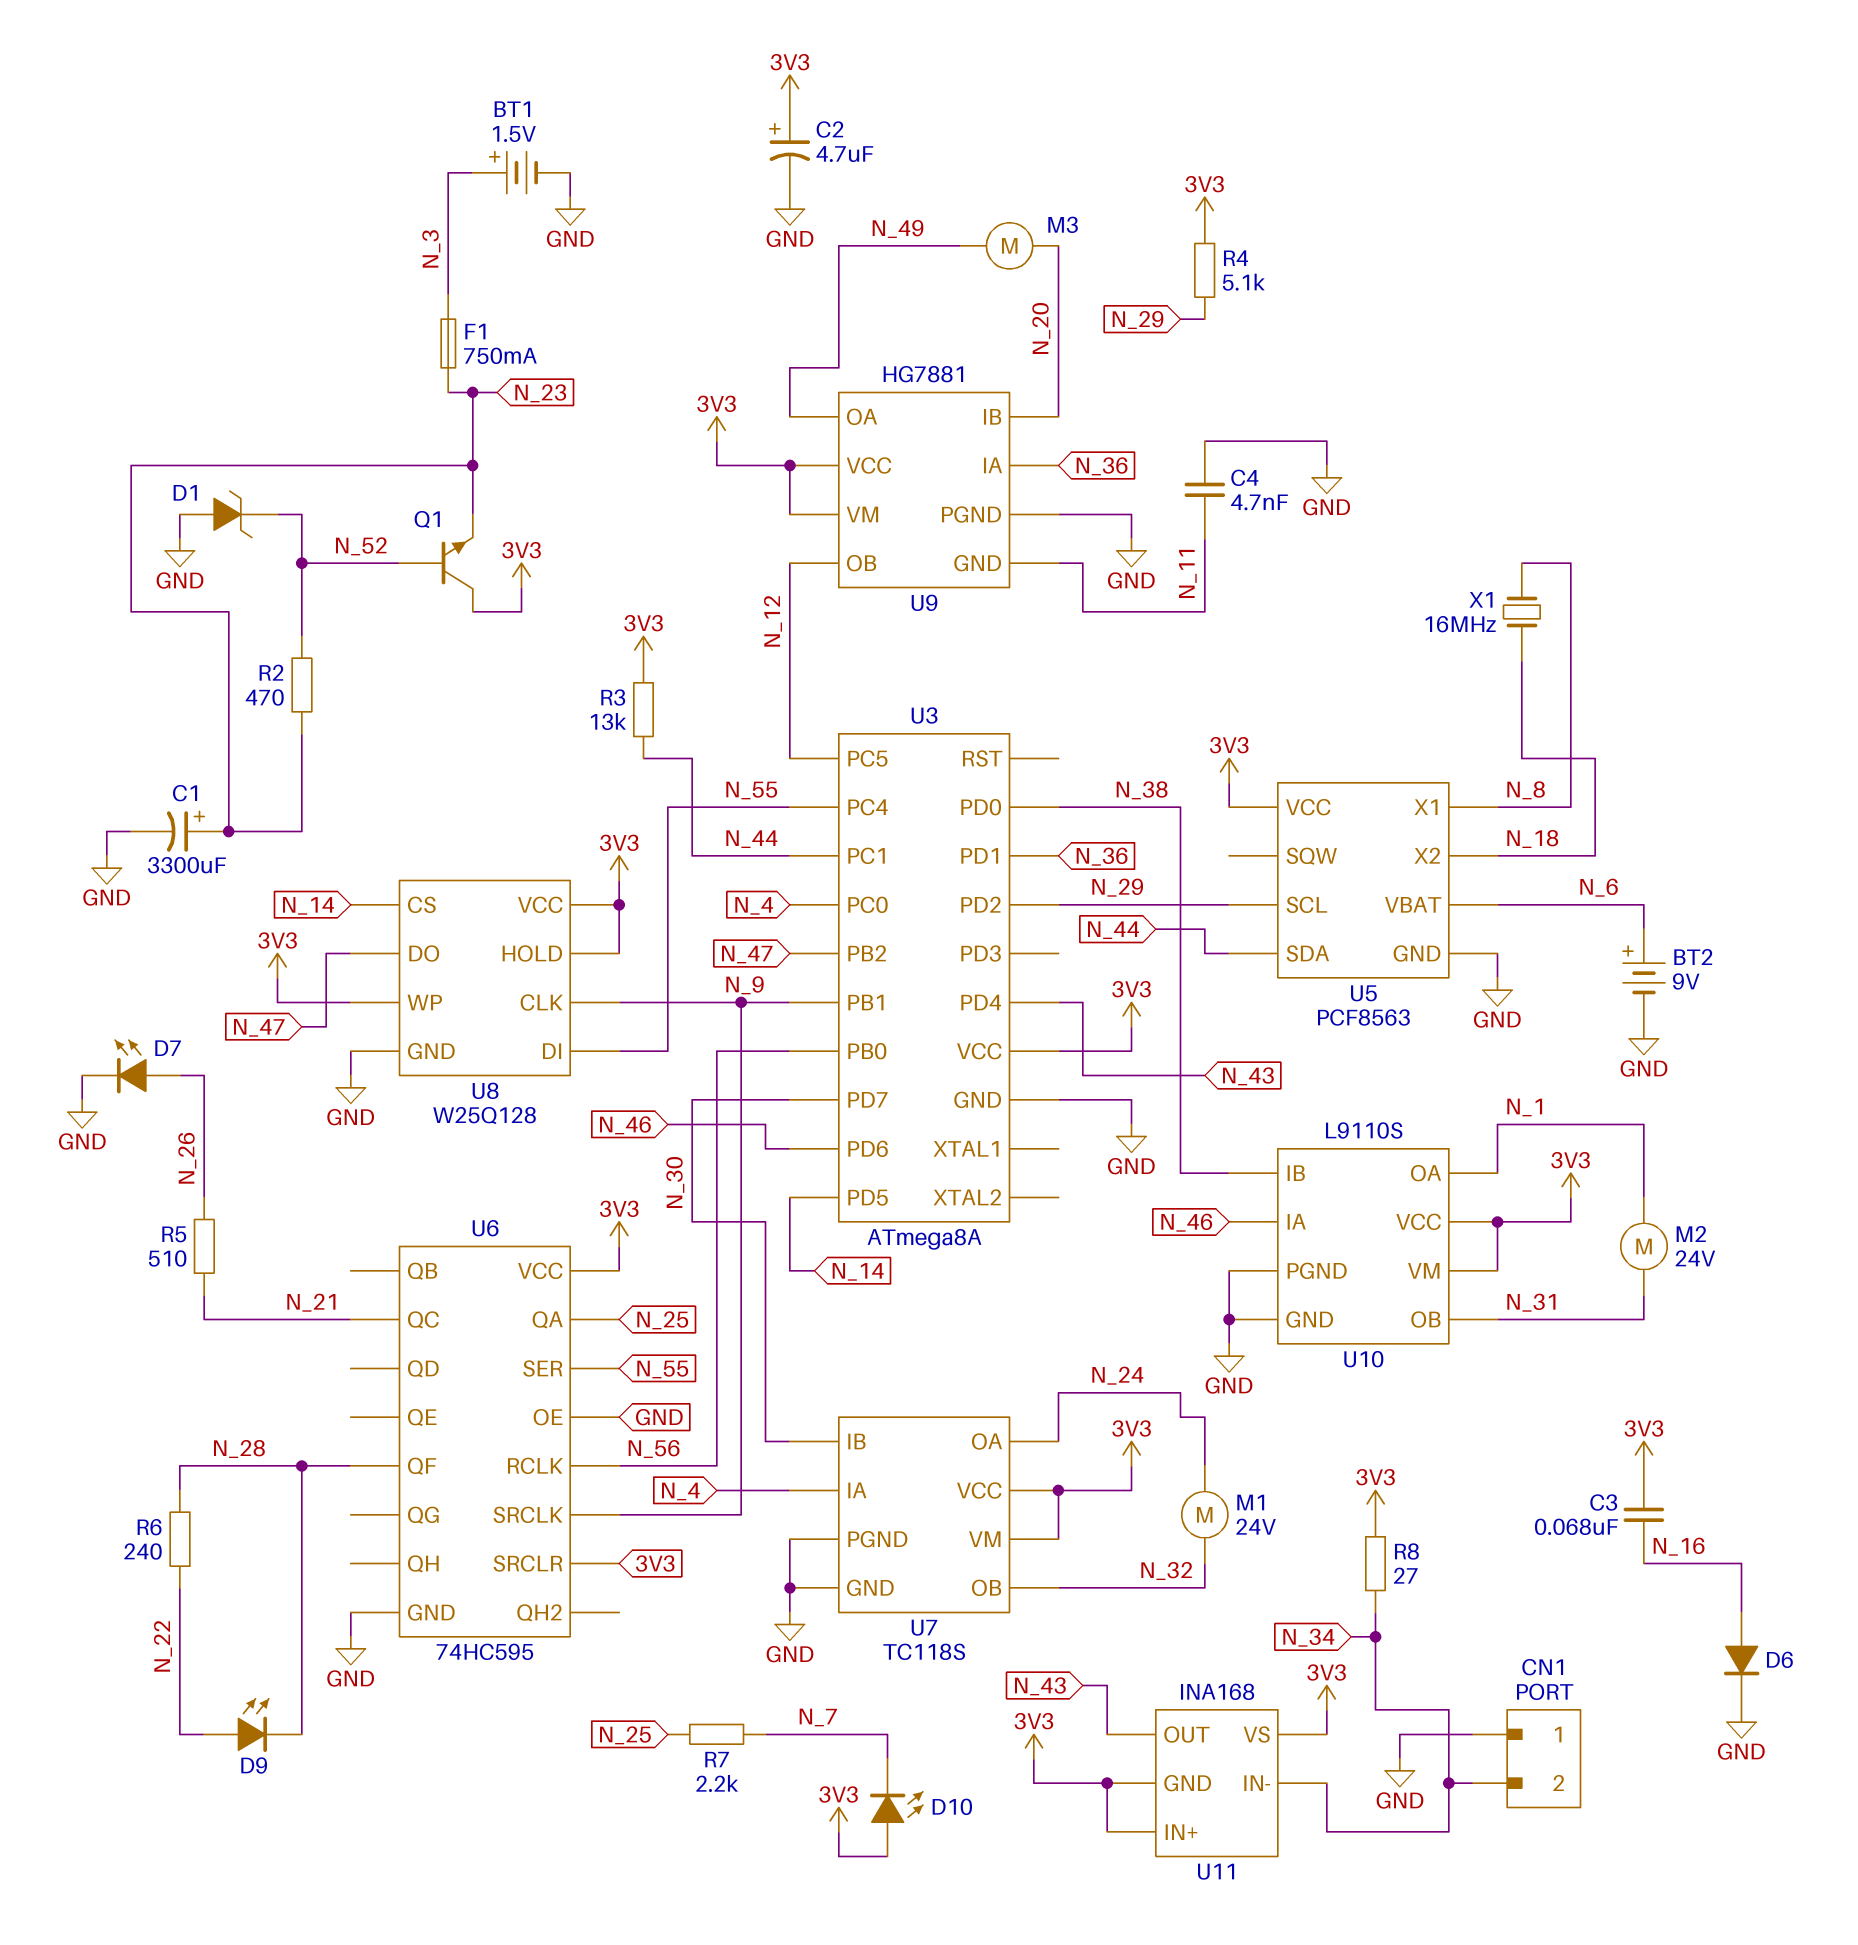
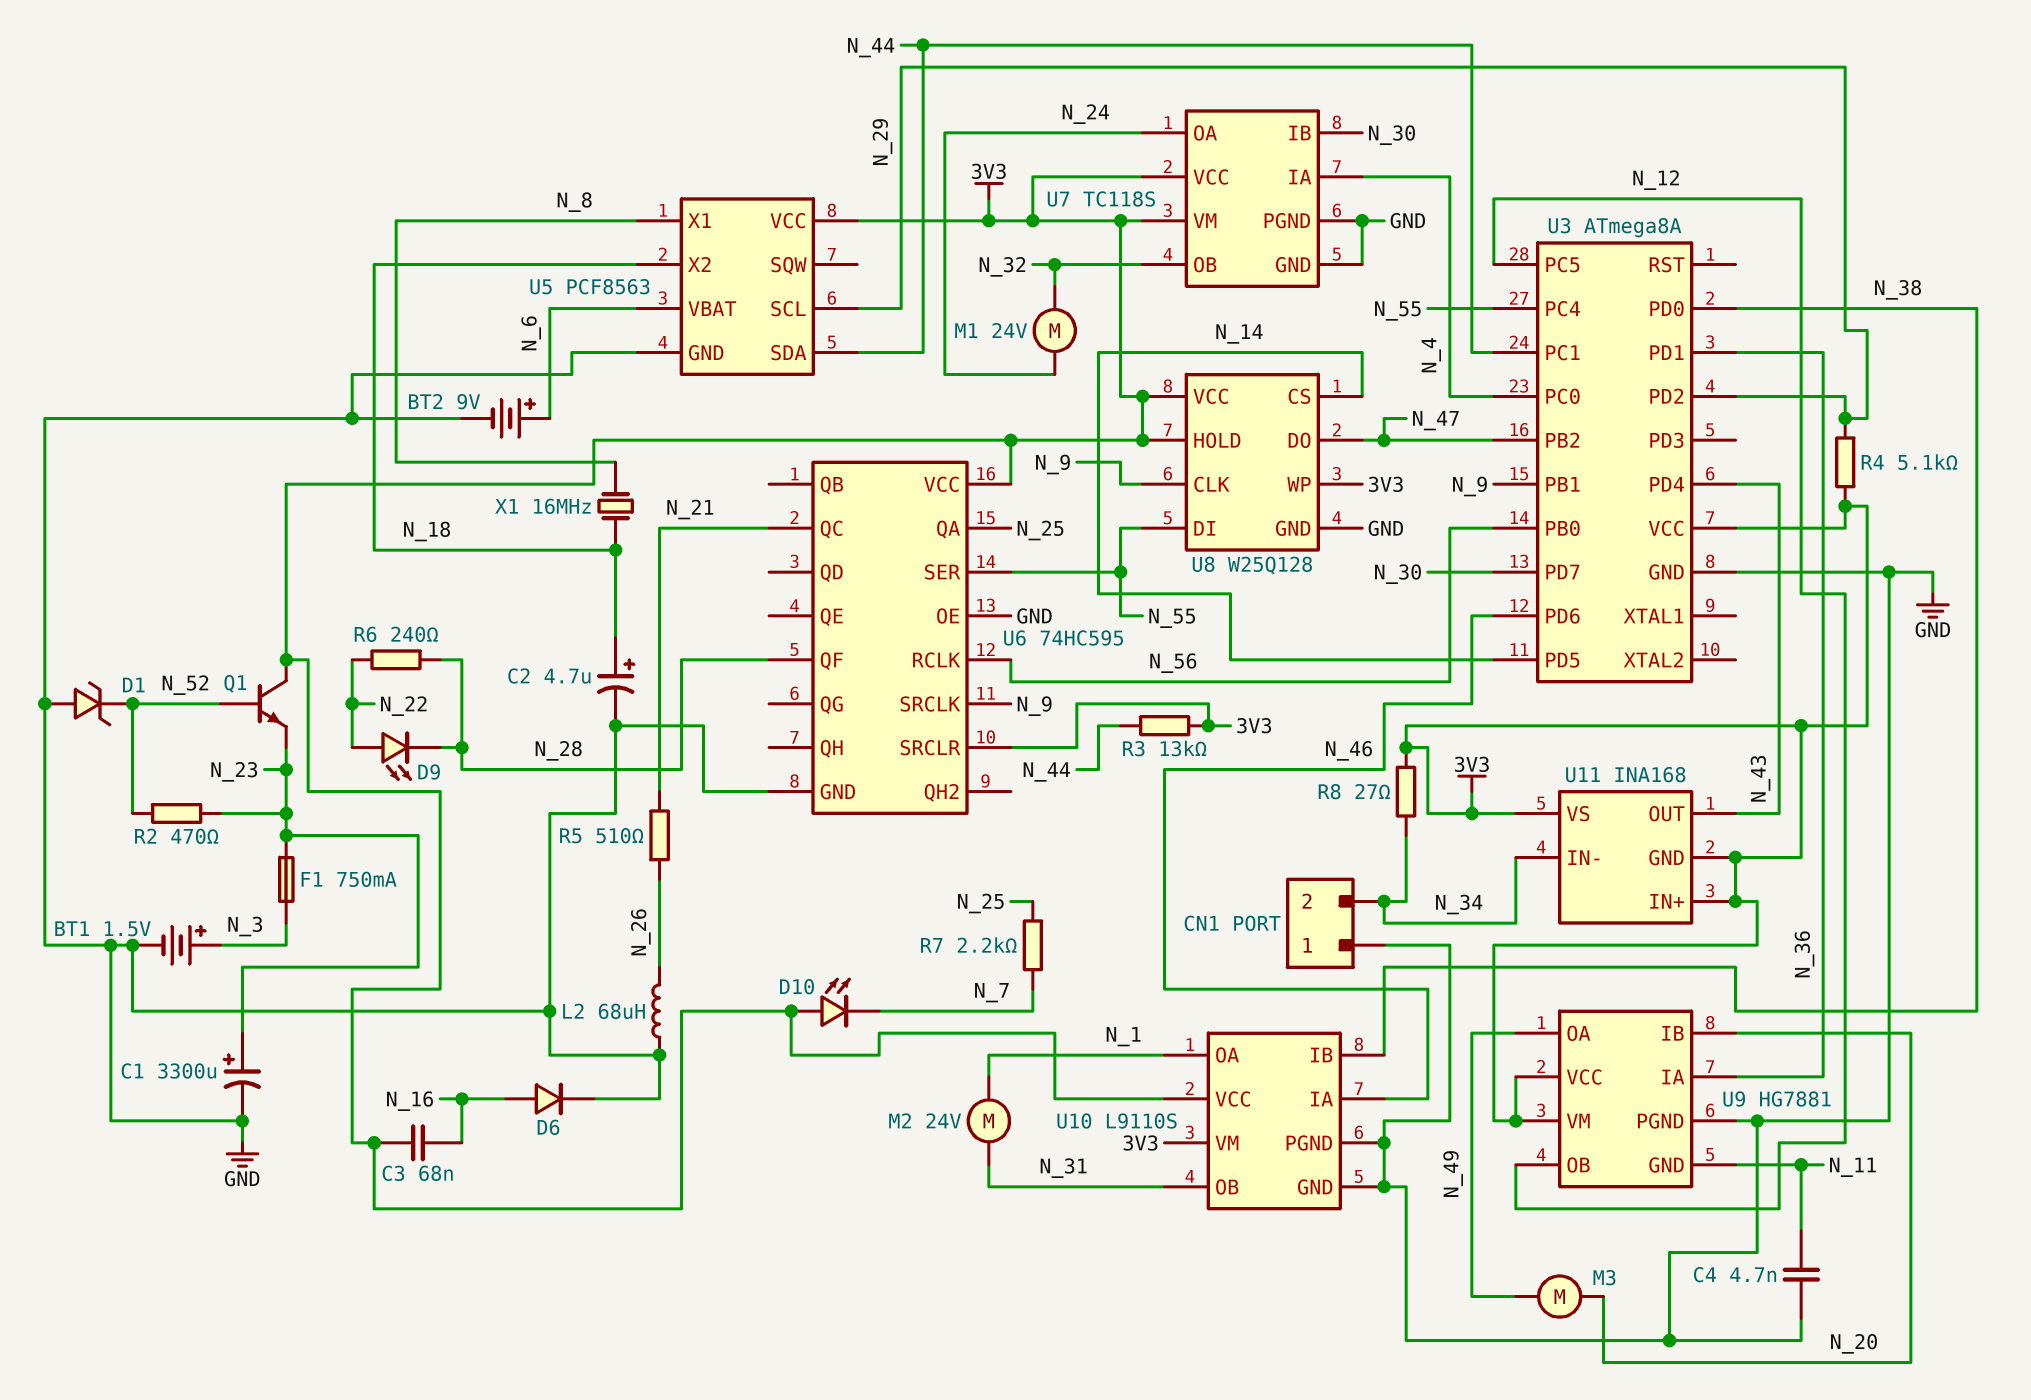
C2: 4.7uF (plus 3V3, minus GND) -> 4.7uF (plus N_18, minus GND)
D7: LED (A N_26, K GND) -> none
L2: none -> 68uH (GND, N_26)

